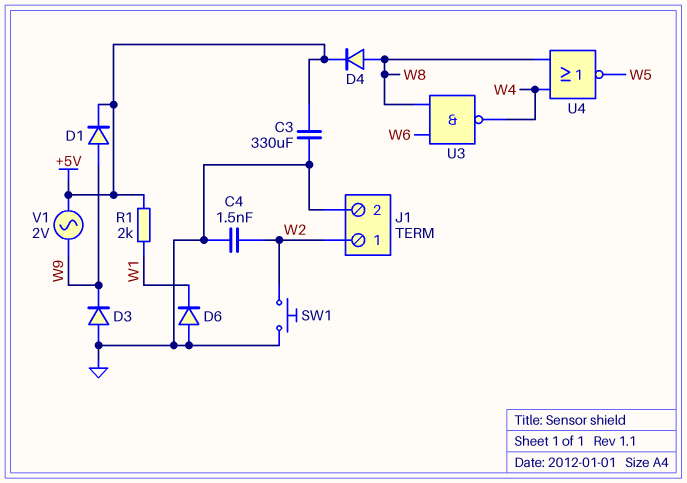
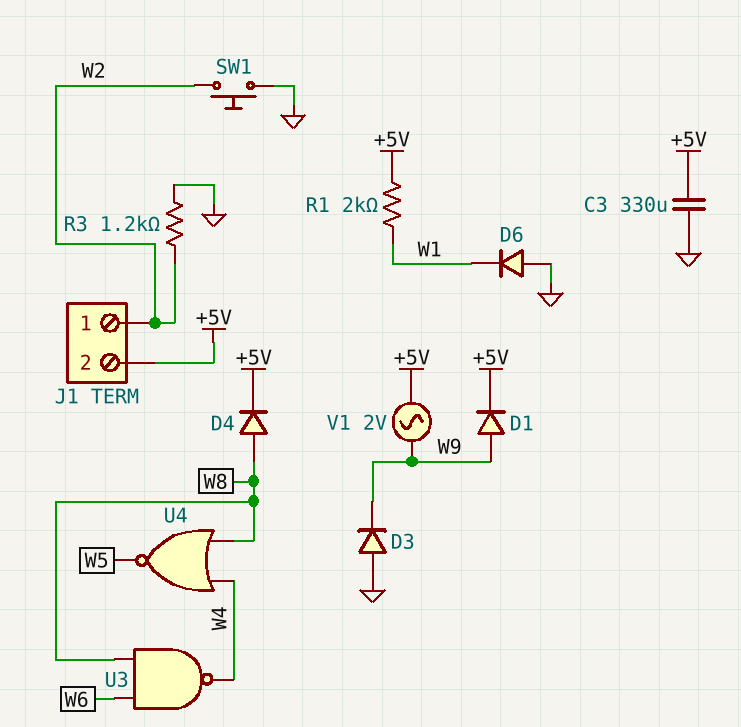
C4: 1.5nF (GND, W2) -> none
J1 pin 2: GND -> +5V
R3: none -> 1.2k (GND, W2)

